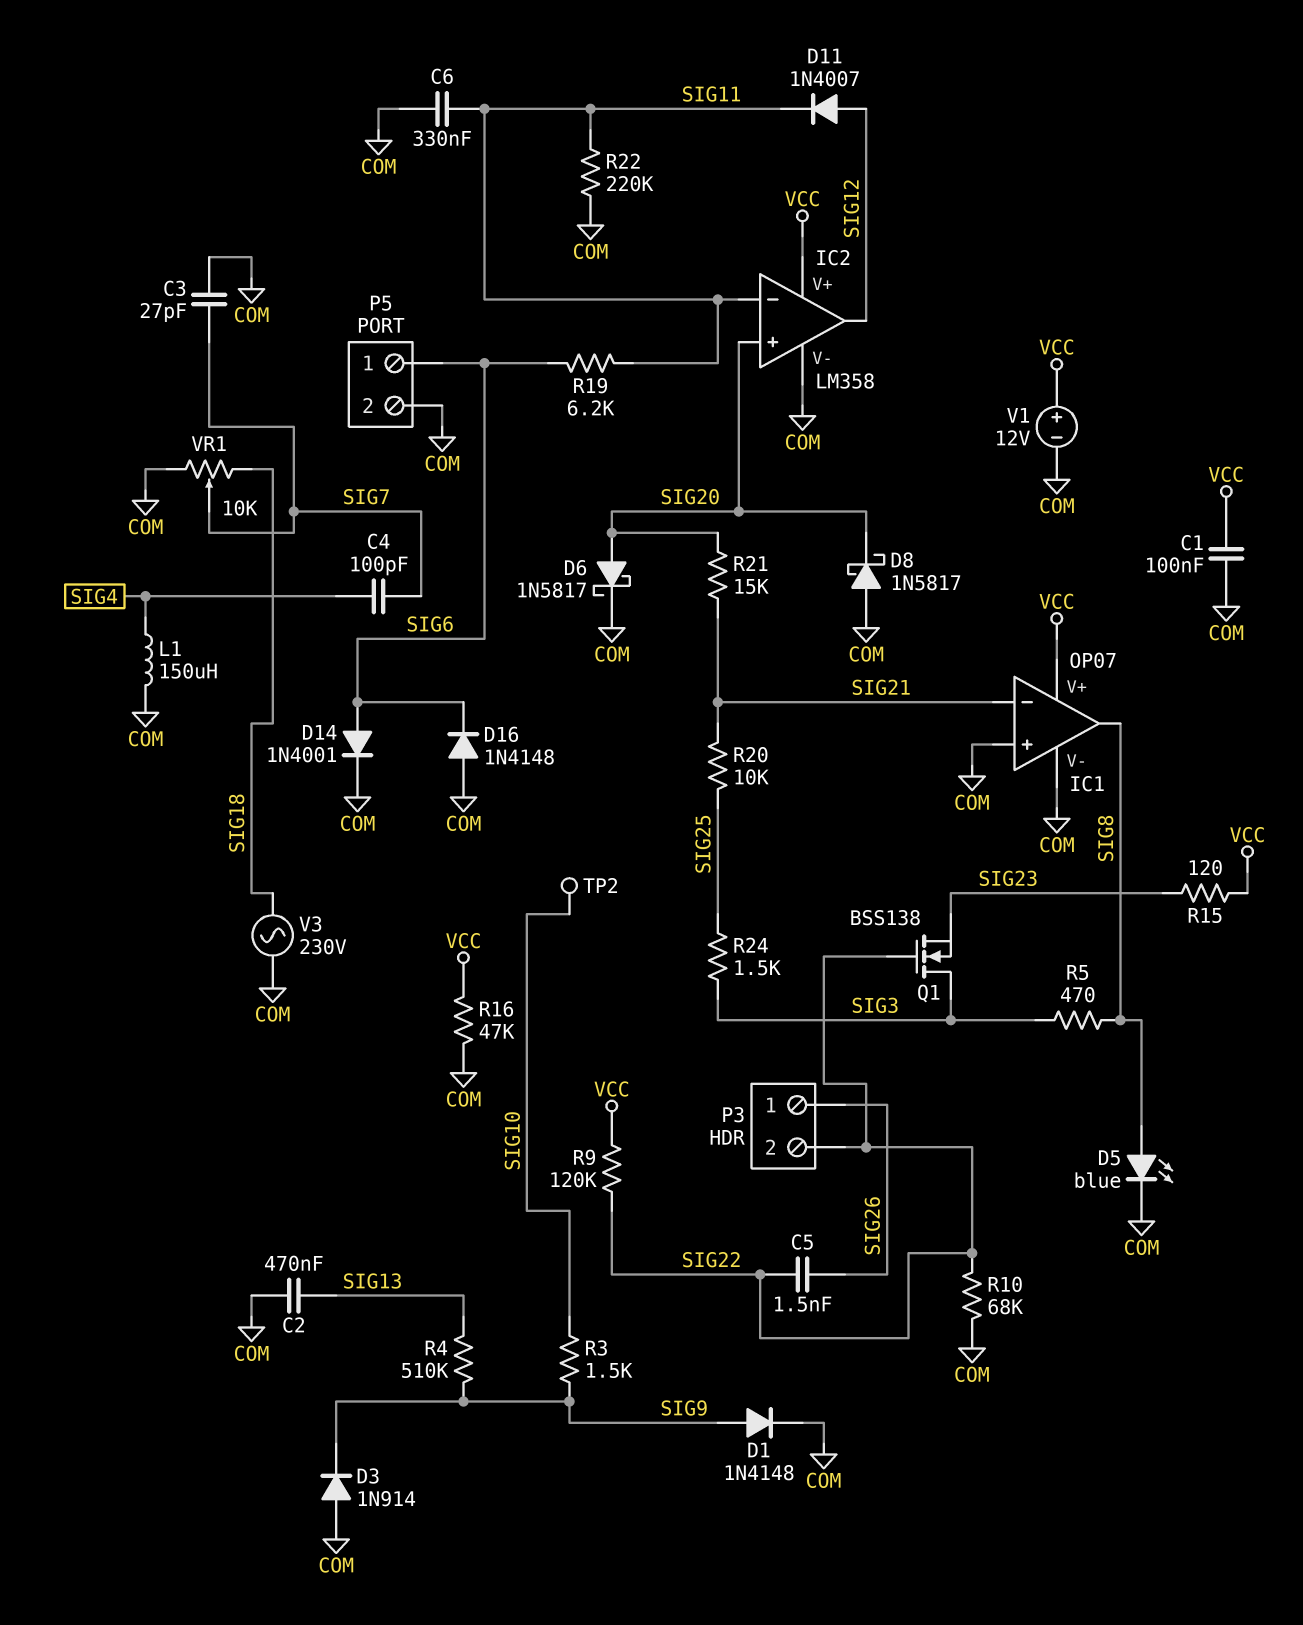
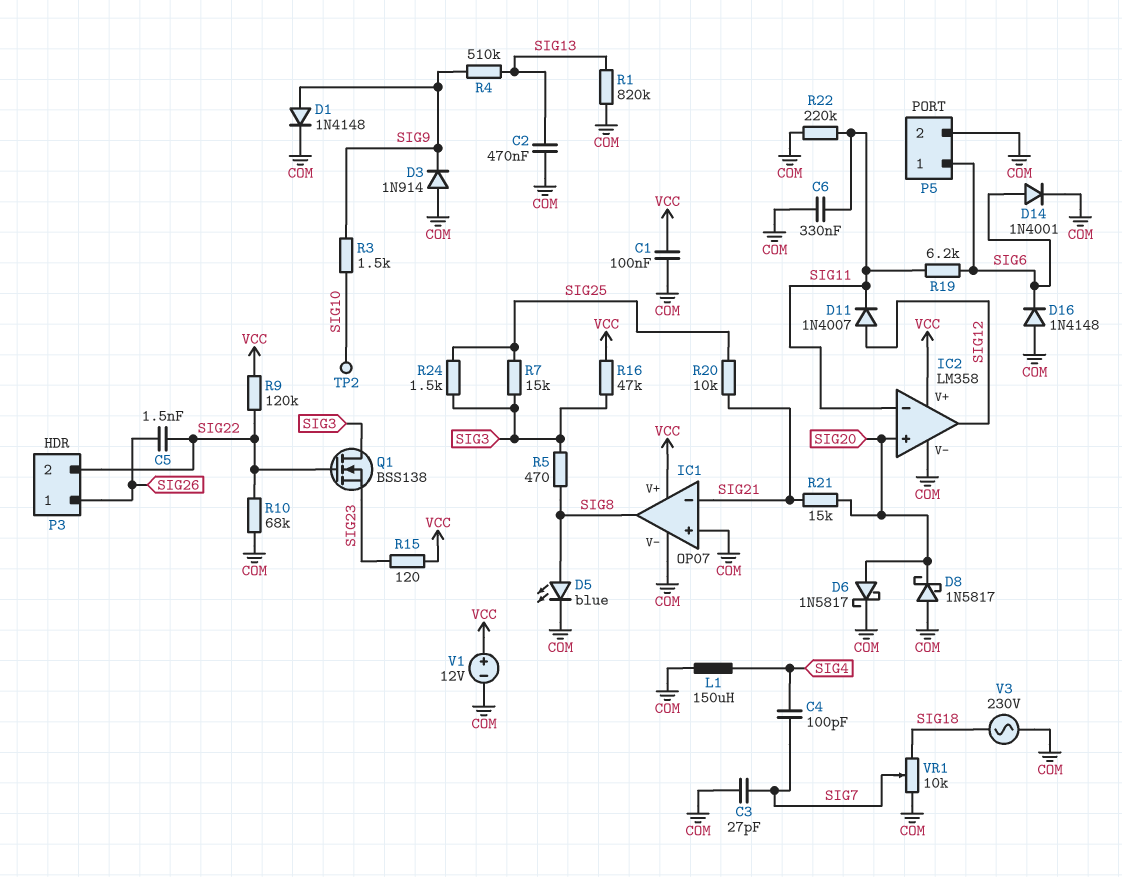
R1: none -> 820k (COM, SIG13)
R7: none -> 15k (SIG3, SIG25)
R16: 47k (COM, VCC) -> 47k (SIG3, VCC)

